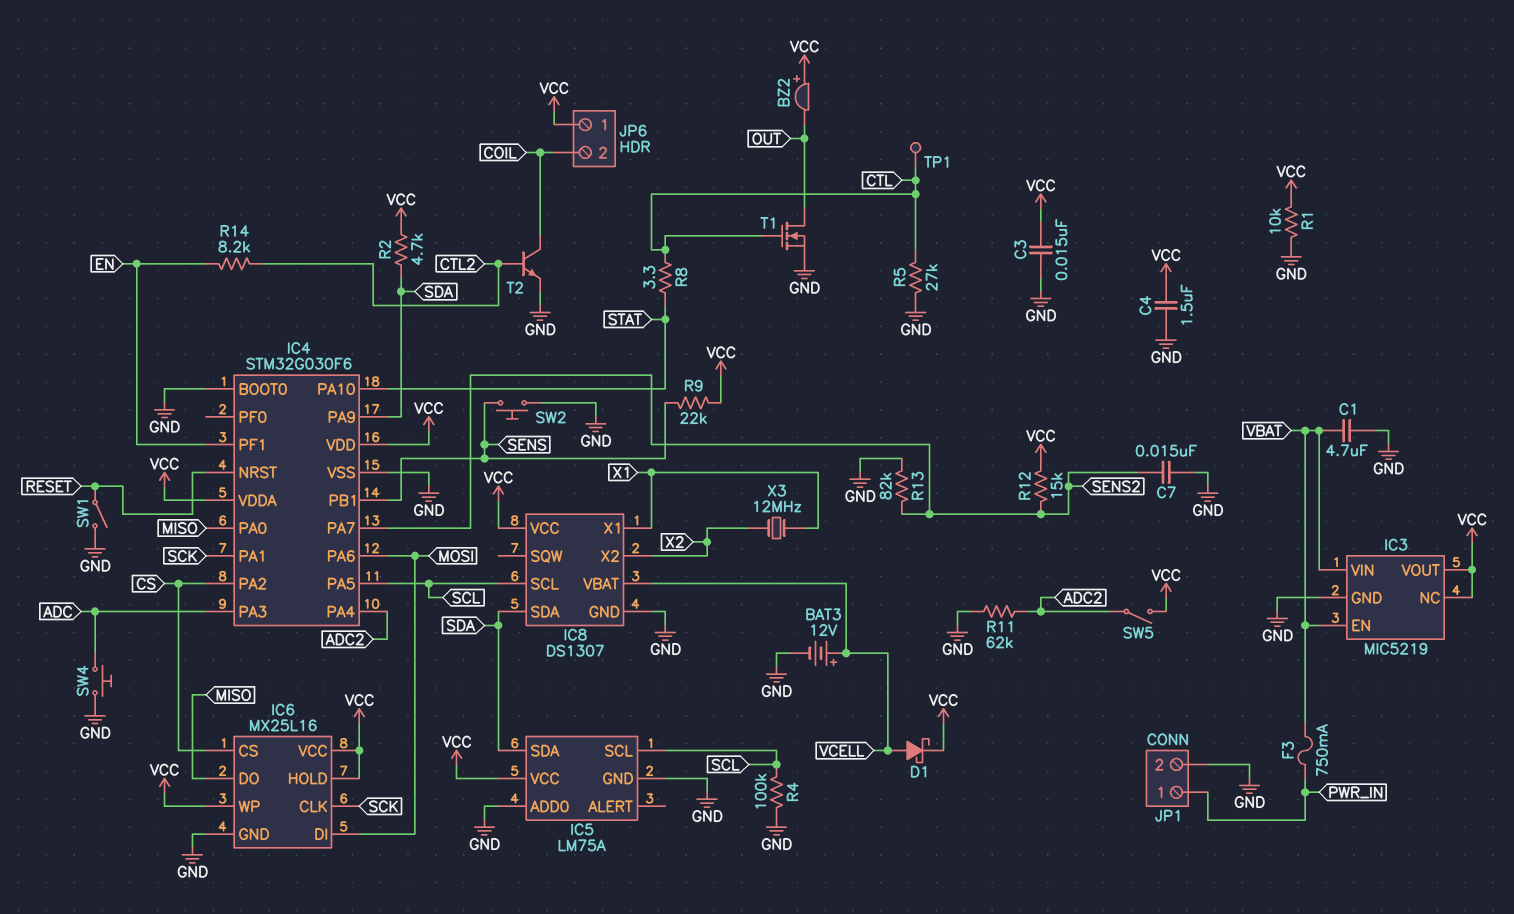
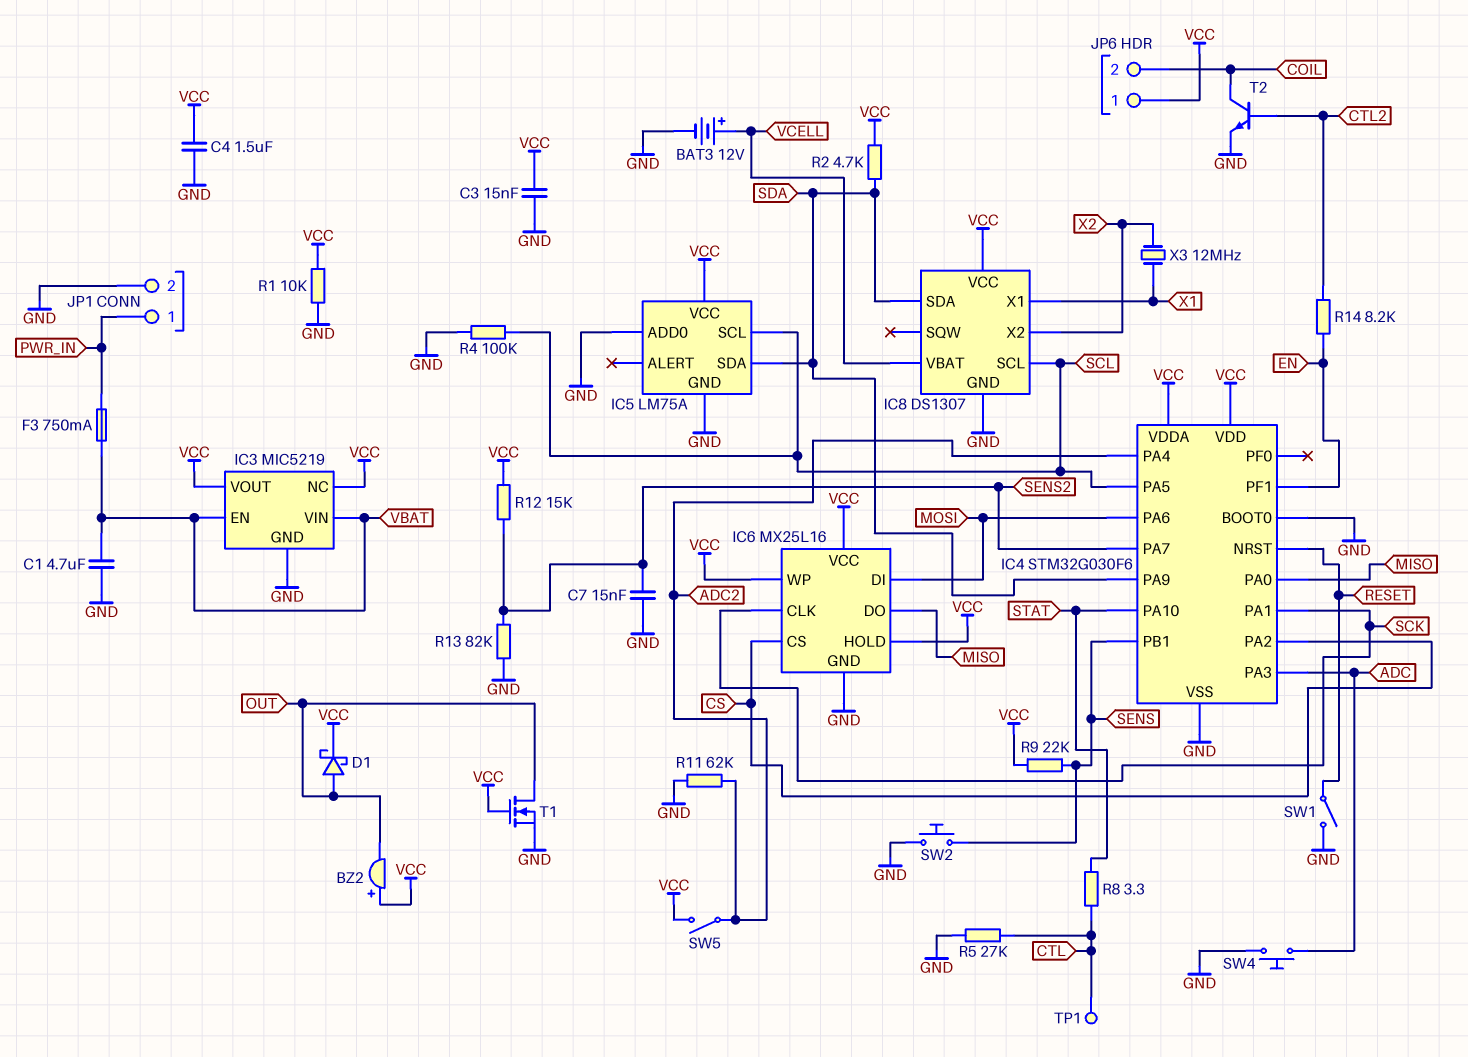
D1: schottky (A VCELL, K VCC) -> schottky (A OUT, K VCC)
T1: NMOS (G CTL, D OUT, S GND) -> NMOS (G VCC, D OUT, S GND)

